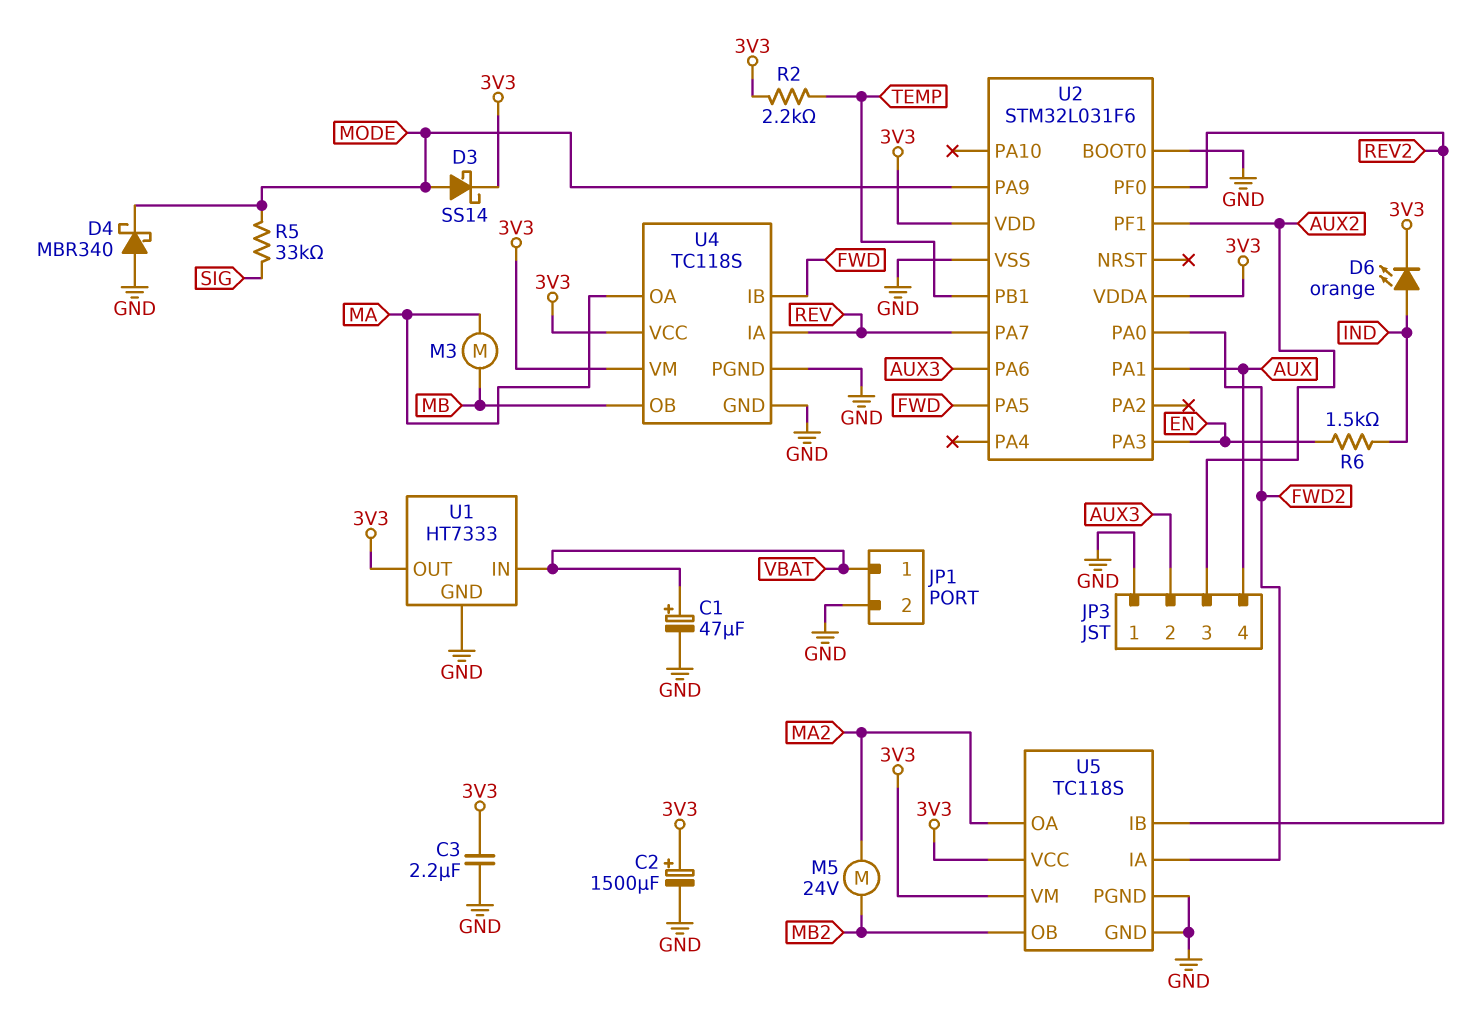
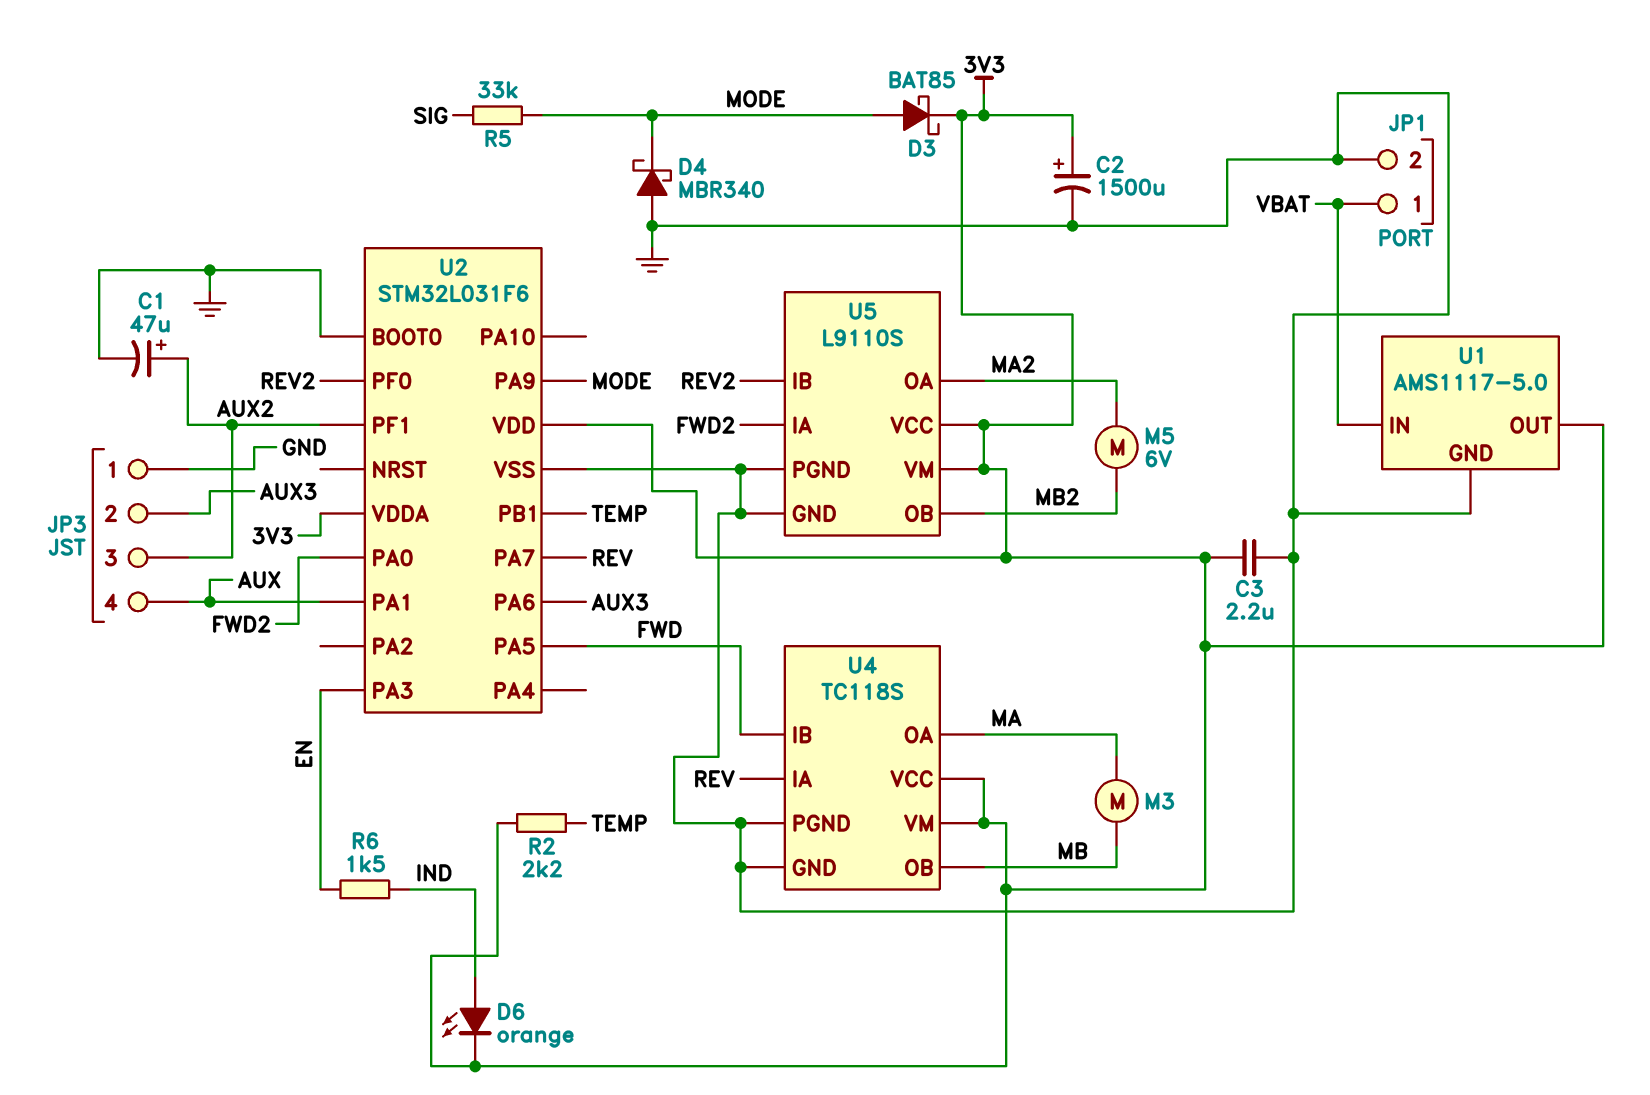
C1: 47uF (plus VBAT, minus GND) -> 47uF (plus AUX2, minus GND)
D3: schottky SS14 (A MODE, K 3V3) -> schottky BAT85 (A MODE, K 3V3)
M5: motor 24V (MA2, MB2) -> motor 6V (MA2, MB2)
U1: HT7333 -> AMS1117-5.0
U5: TC118S -> L9110S

